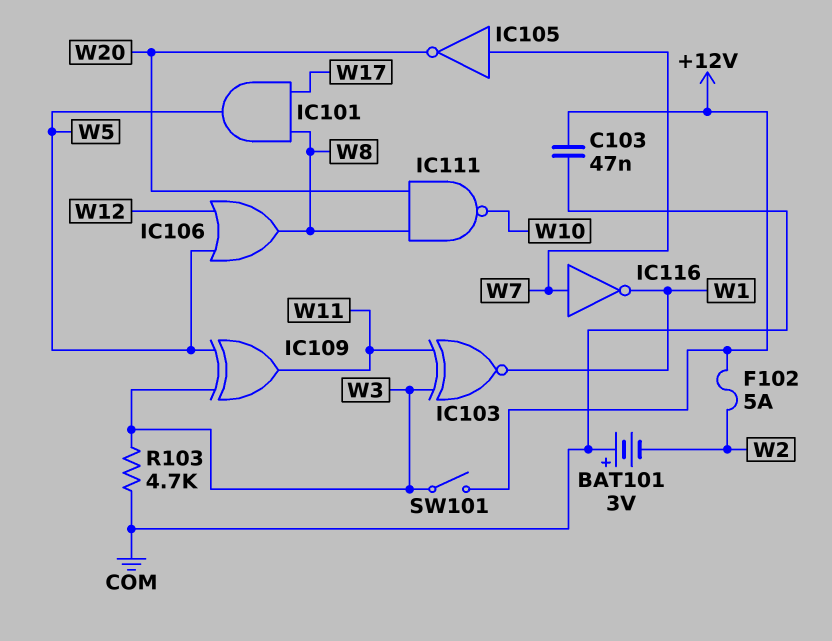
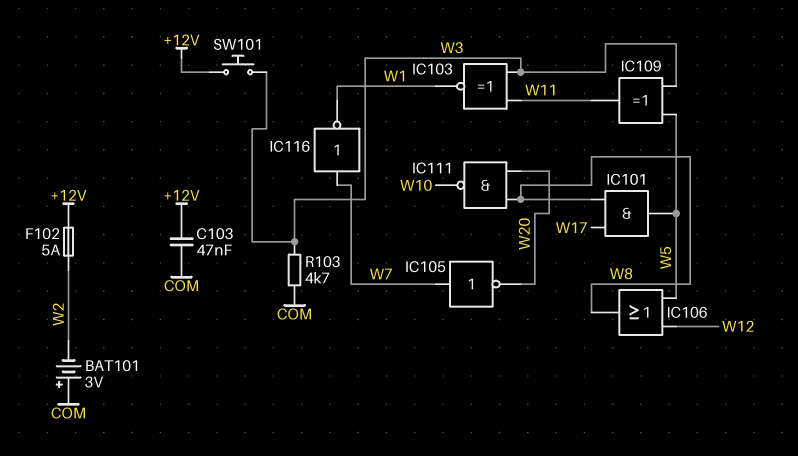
SW101: switch (+12V, W3) -> button (+12V, W3)

